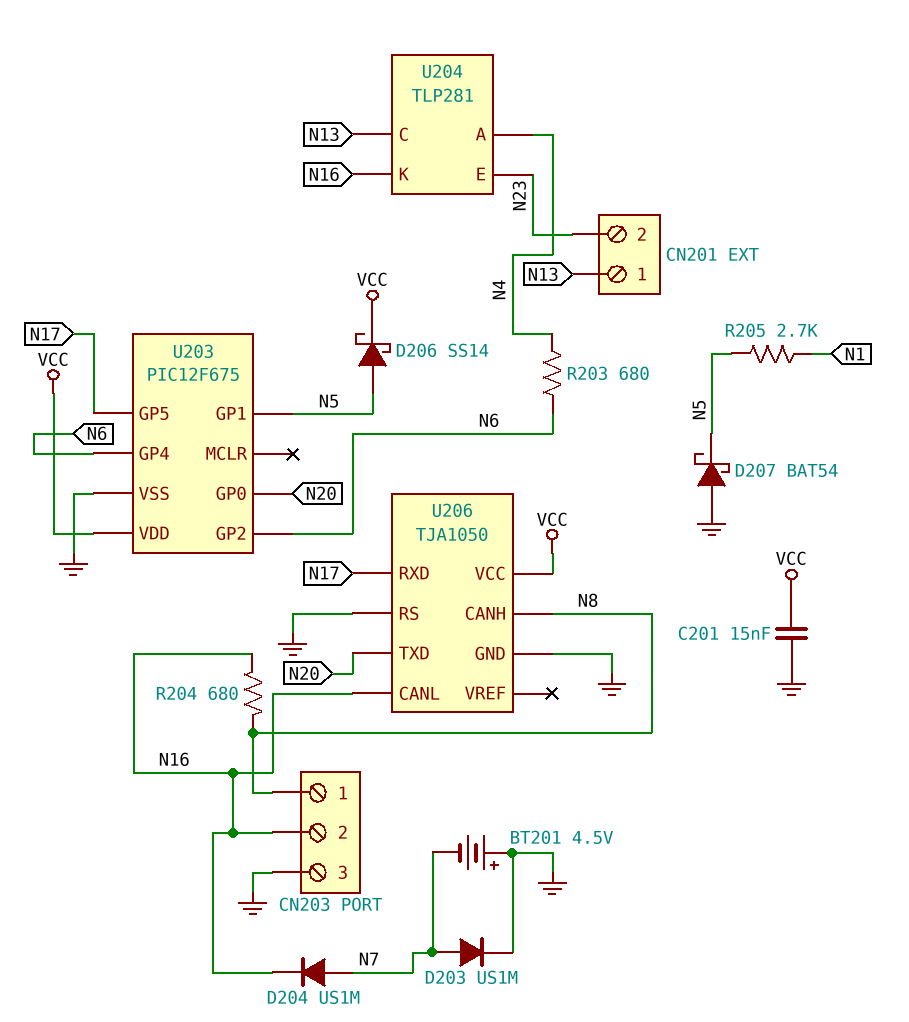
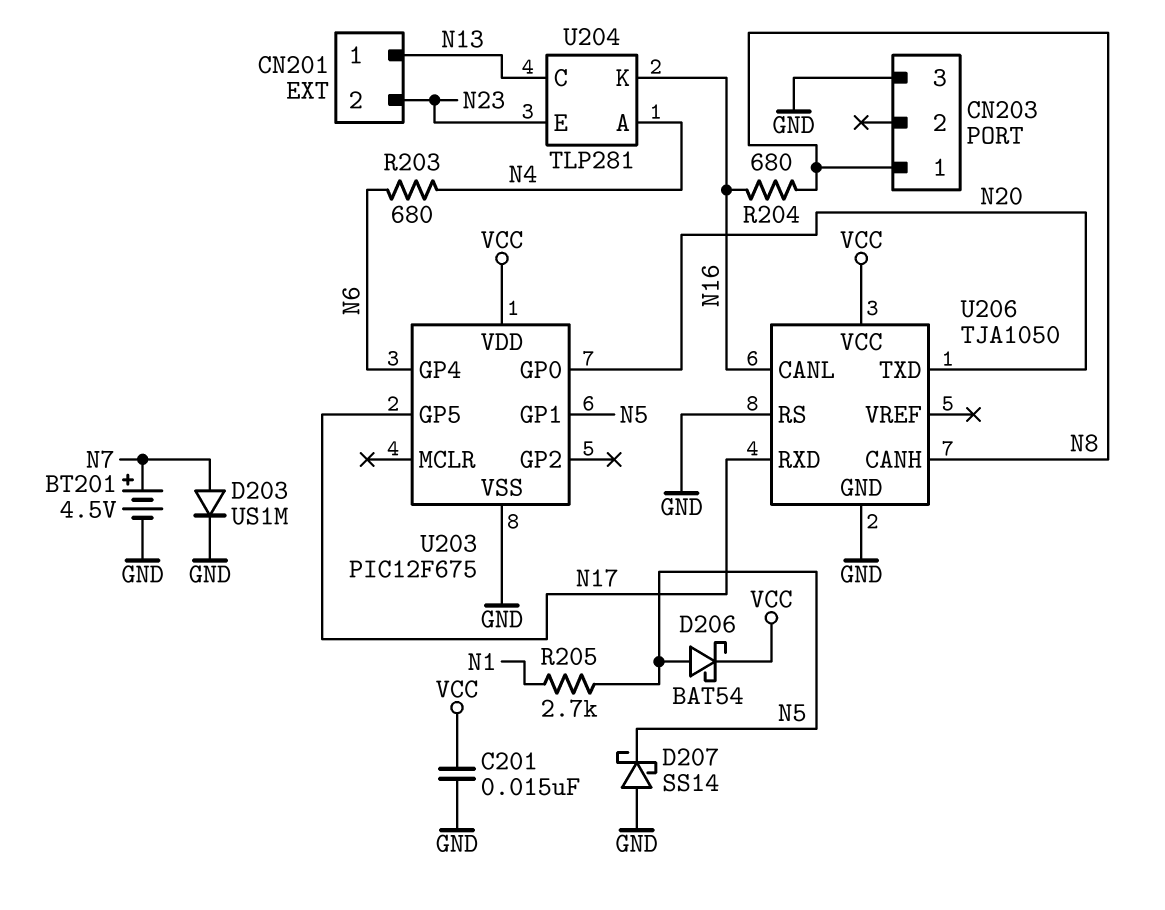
BT201: 4.5V (plus GND, minus N7) -> 4.5V (plus N7, minus GND)
CN203 pin 2: N16 -> none
D204: diode US1M (A N7, K N16) -> none
D206: schottky SS14 (A N5, K VCC) -> schottky BAT54 (A N5, K VCC)
D207: schottky BAT54 (A GND, K N5) -> schottky SS14 (A GND, K N5)
U203 pin GP2: N6 -> none

